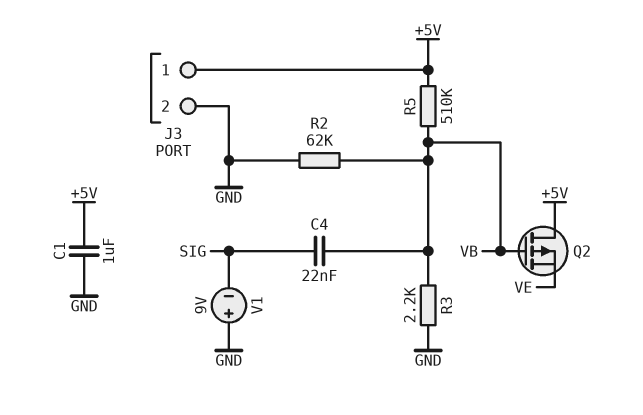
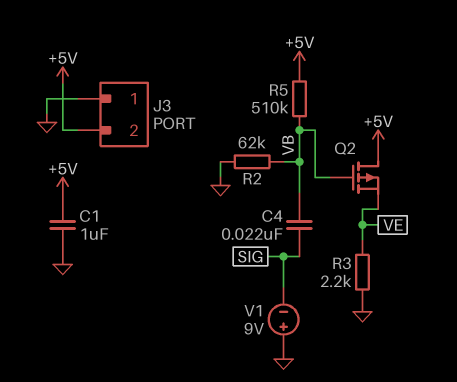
J3 pin 1: +5V -> GND
J3 pin 2: GND -> +5V
R3: 2.2k (GND, VB) -> 2.2k (GND, VE)

